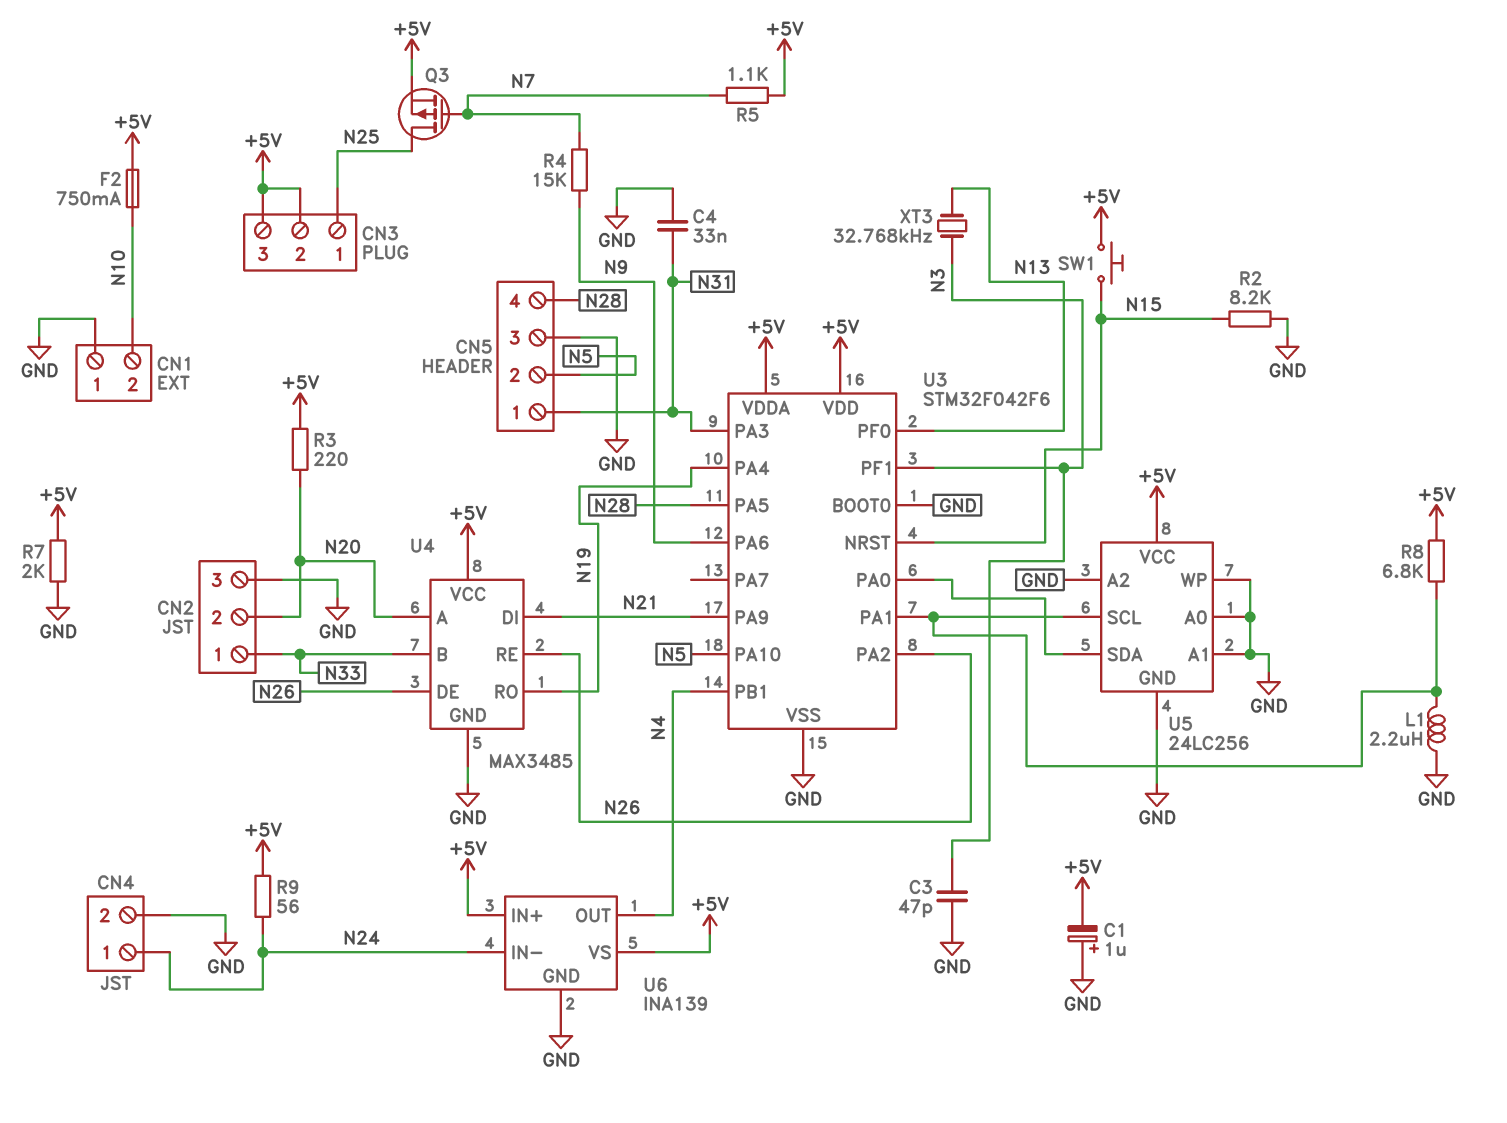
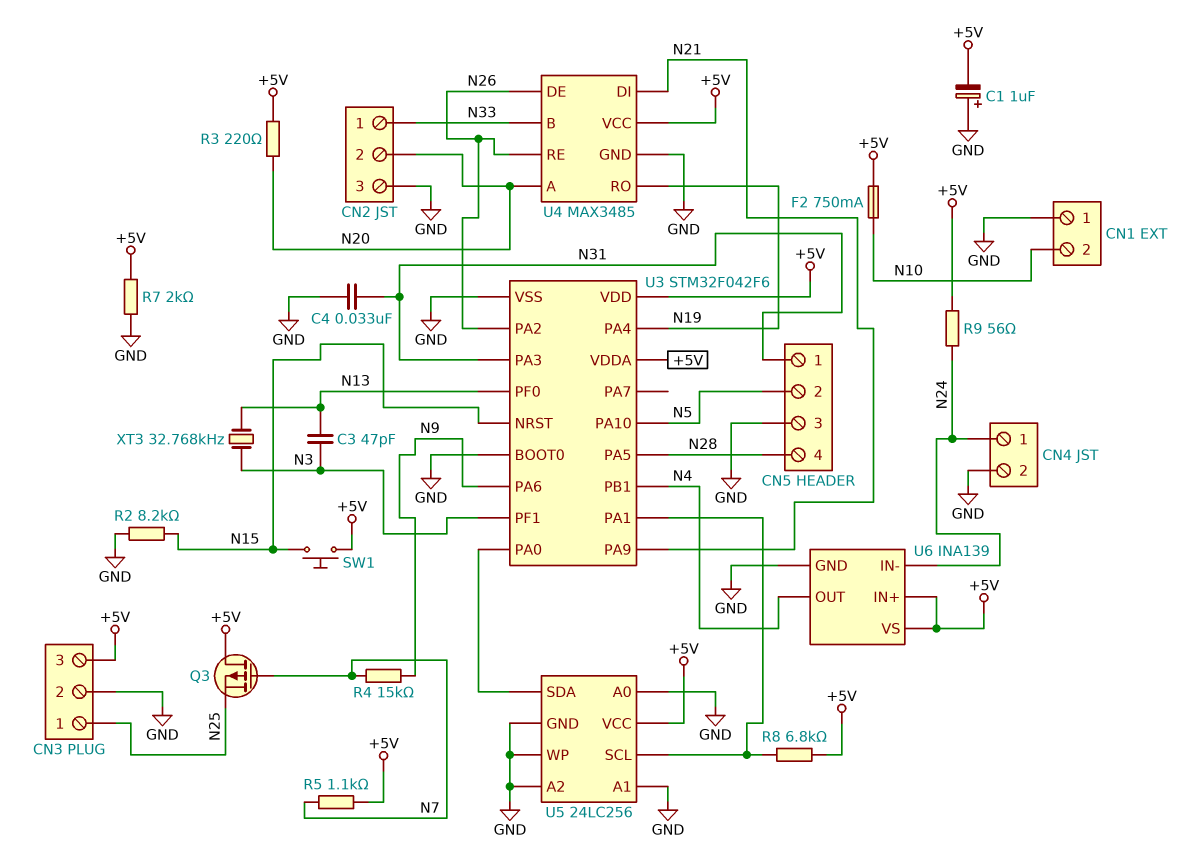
C3: 47pF (GND, N3) -> 47pF (N3, N13)
CN3 pin 2: +5V -> GND
L1: 2.2uH (GND, U3/PA1) -> none
Q3: PMOS (G N7, D N25, S +5V) -> PMOS (G N7, D +5V, S N25)

